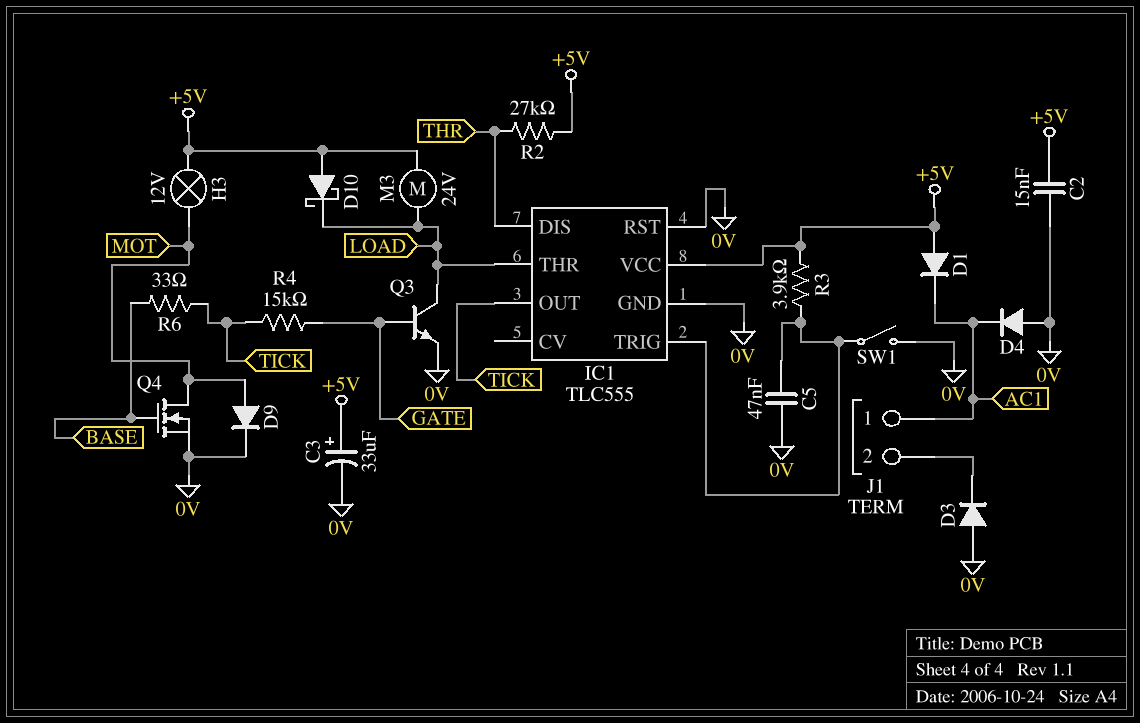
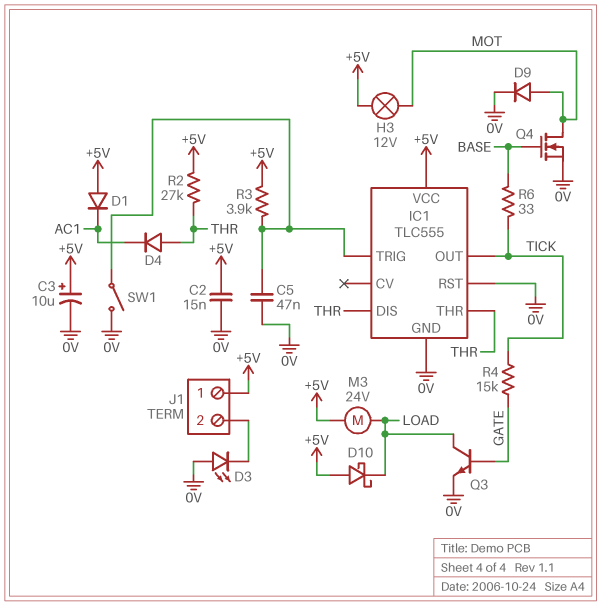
C3: 33uF (plus +5V, minus 0V) -> 10uF (plus +5V, minus 0V)
D3: diode (A 0V, K J1/2) -> LED (A 0V, K J1/2)
D4: diode (A 0V, K AC1) -> diode (A THR, K AC1)
IC1 pin THR: LOAD -> THR
J1 pin 1: AC1 -> +5V

